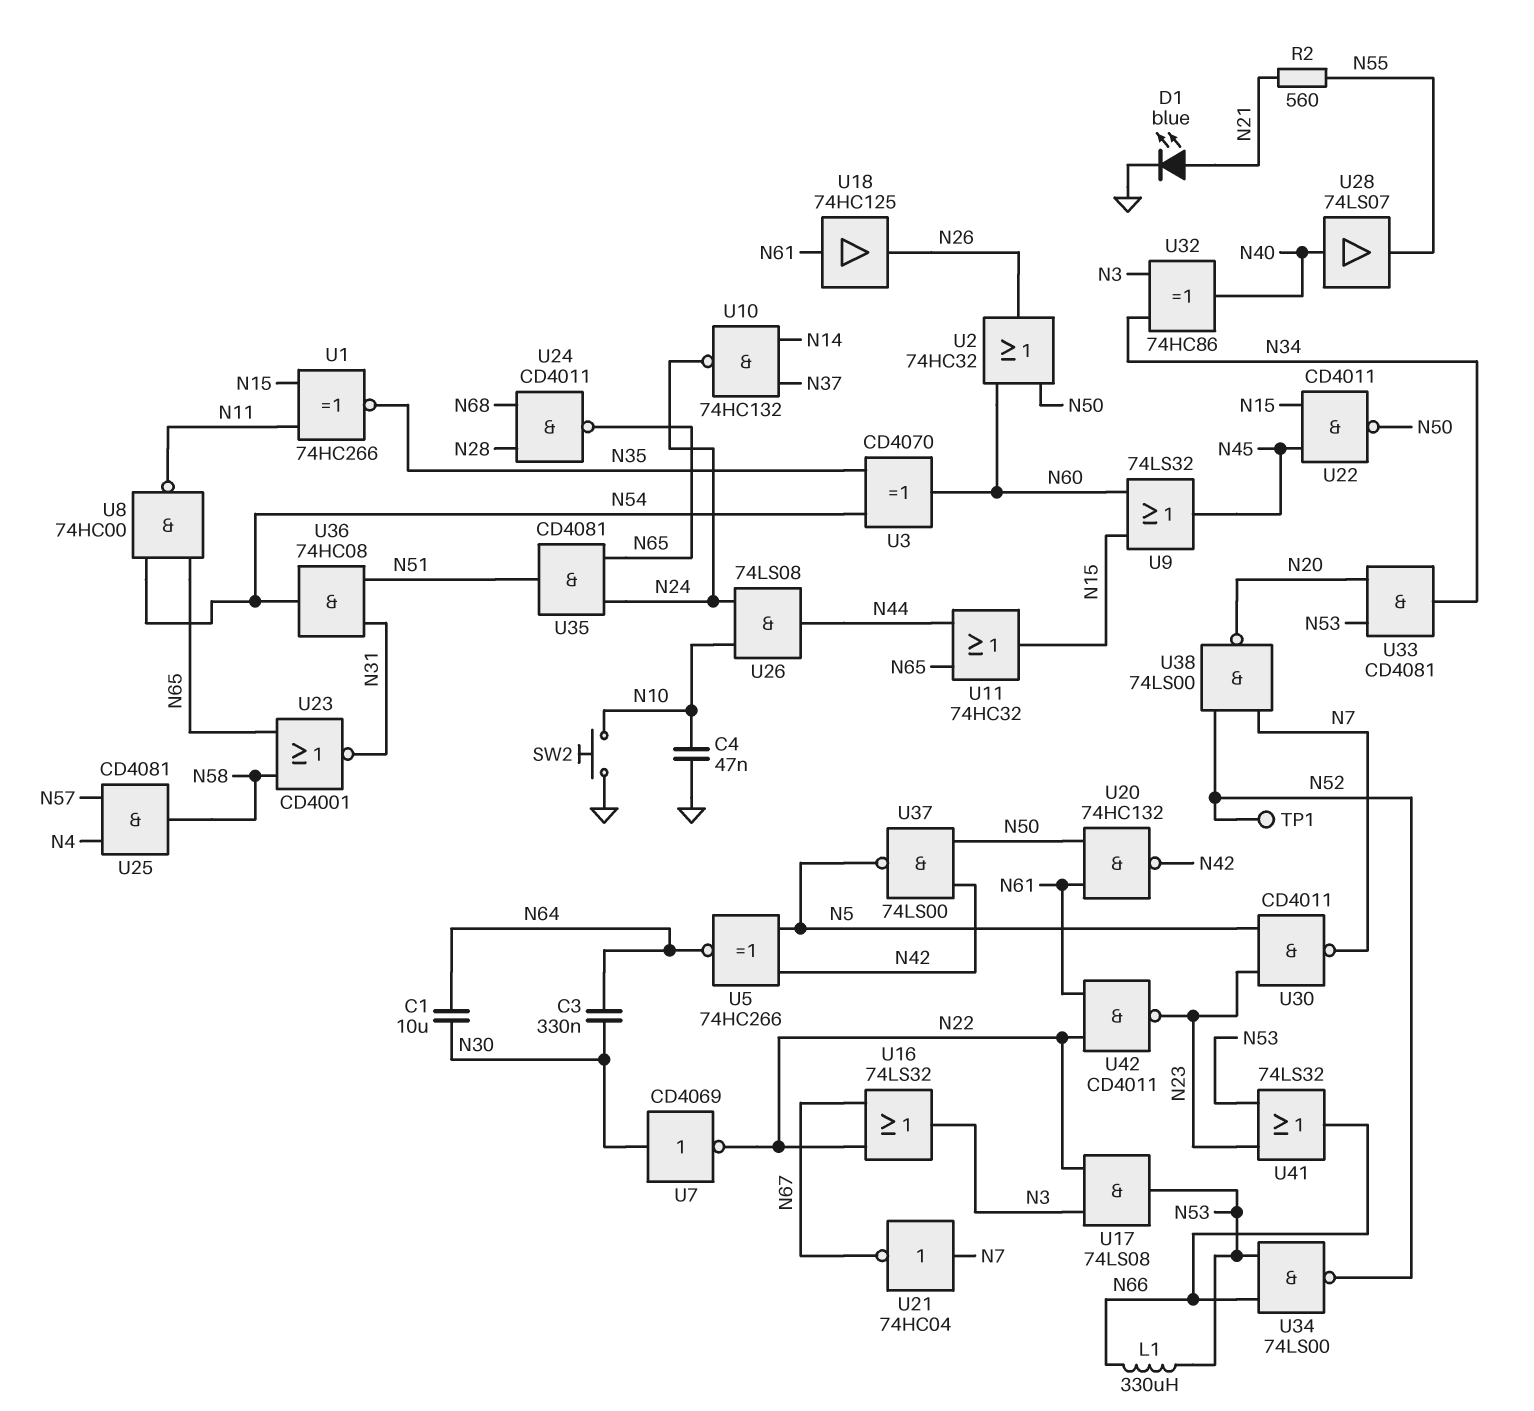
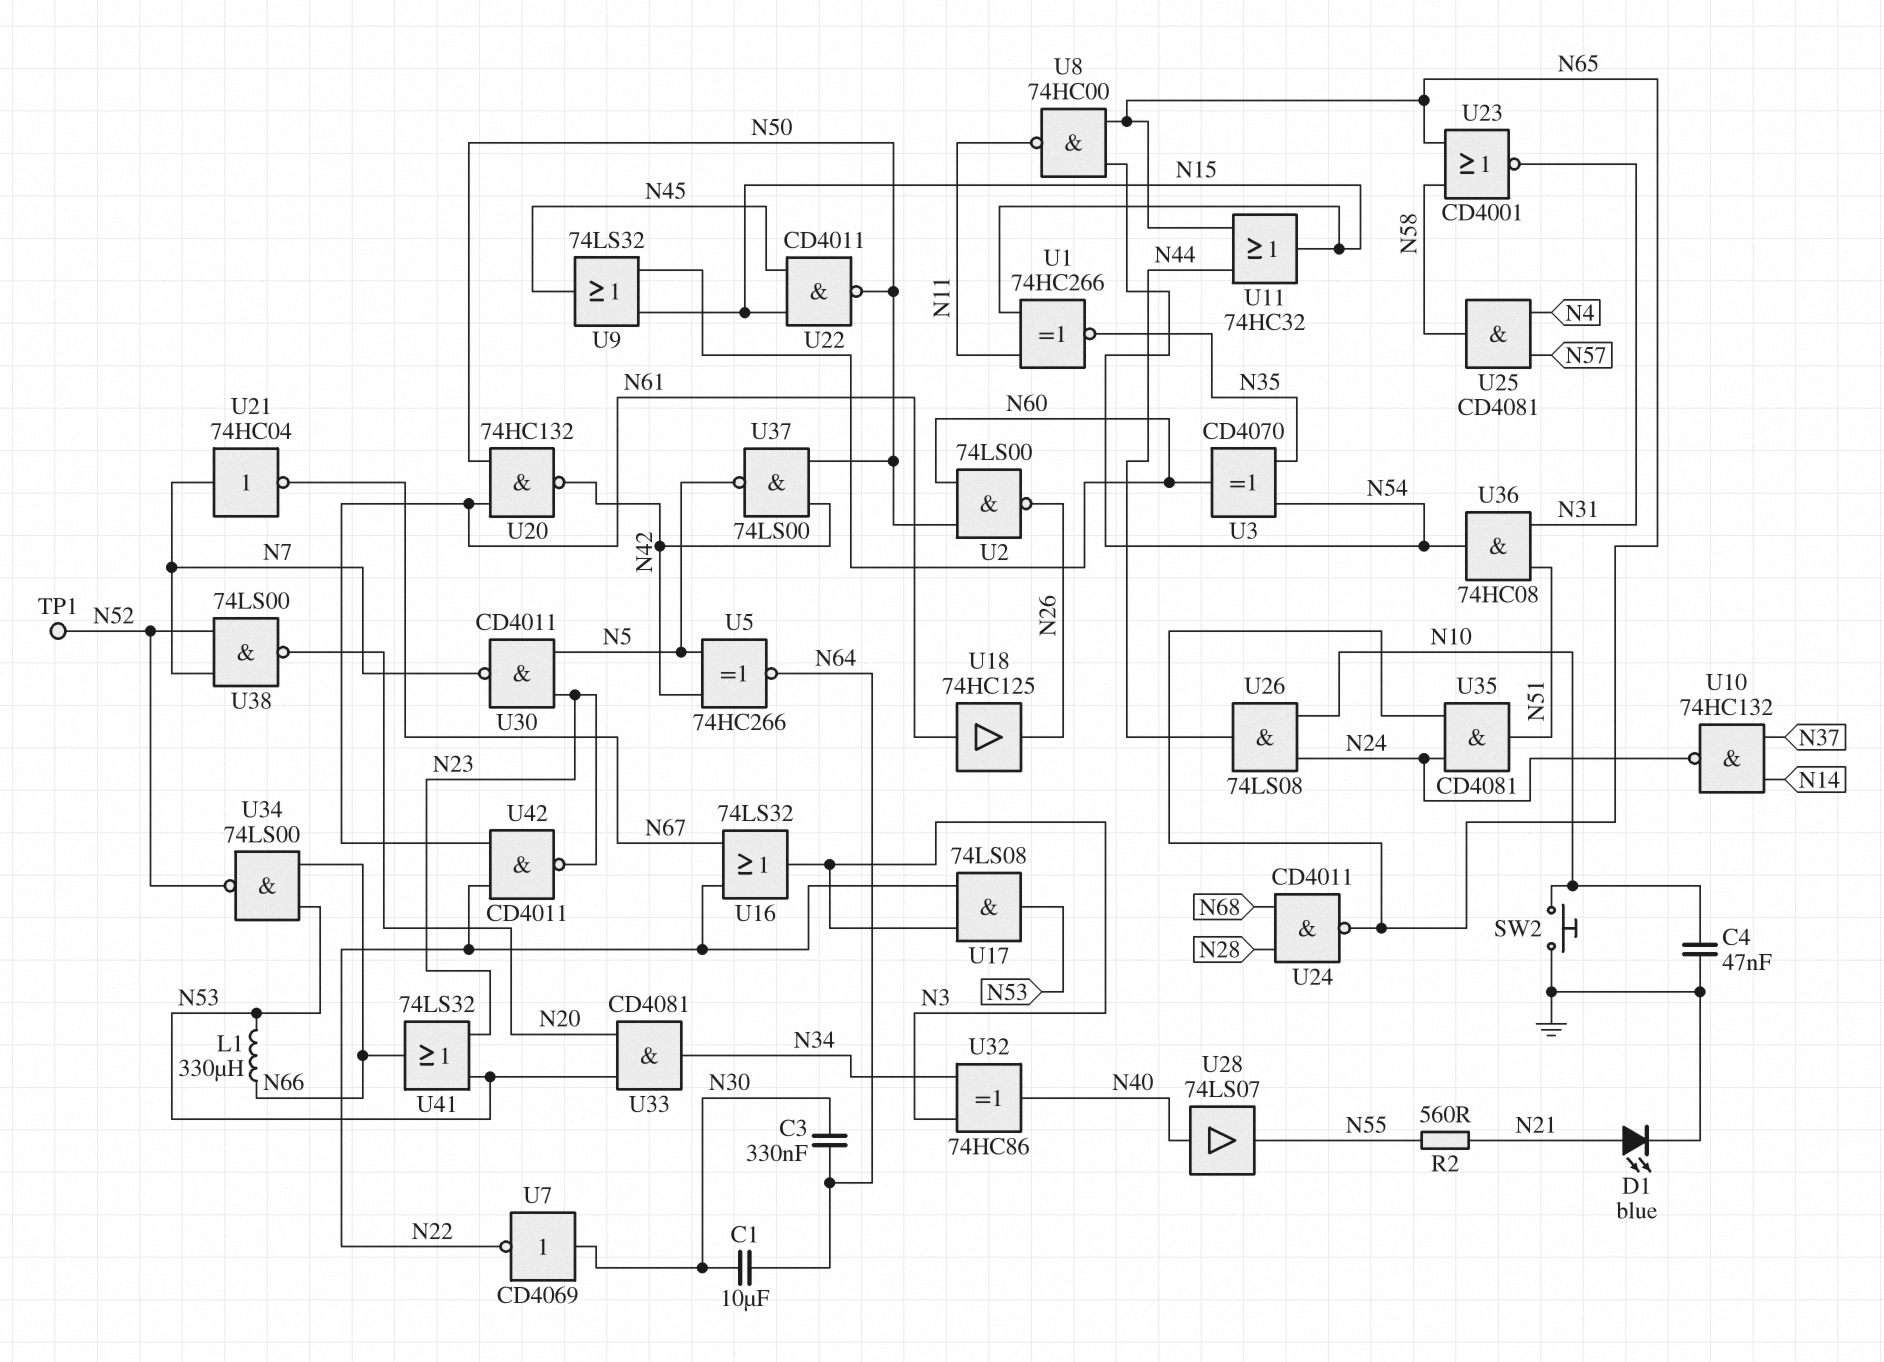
U2: OR 74HC32 (in N50, in N60, out N26) -> NAND 74LS00 (in N50, in N60, out N26)

